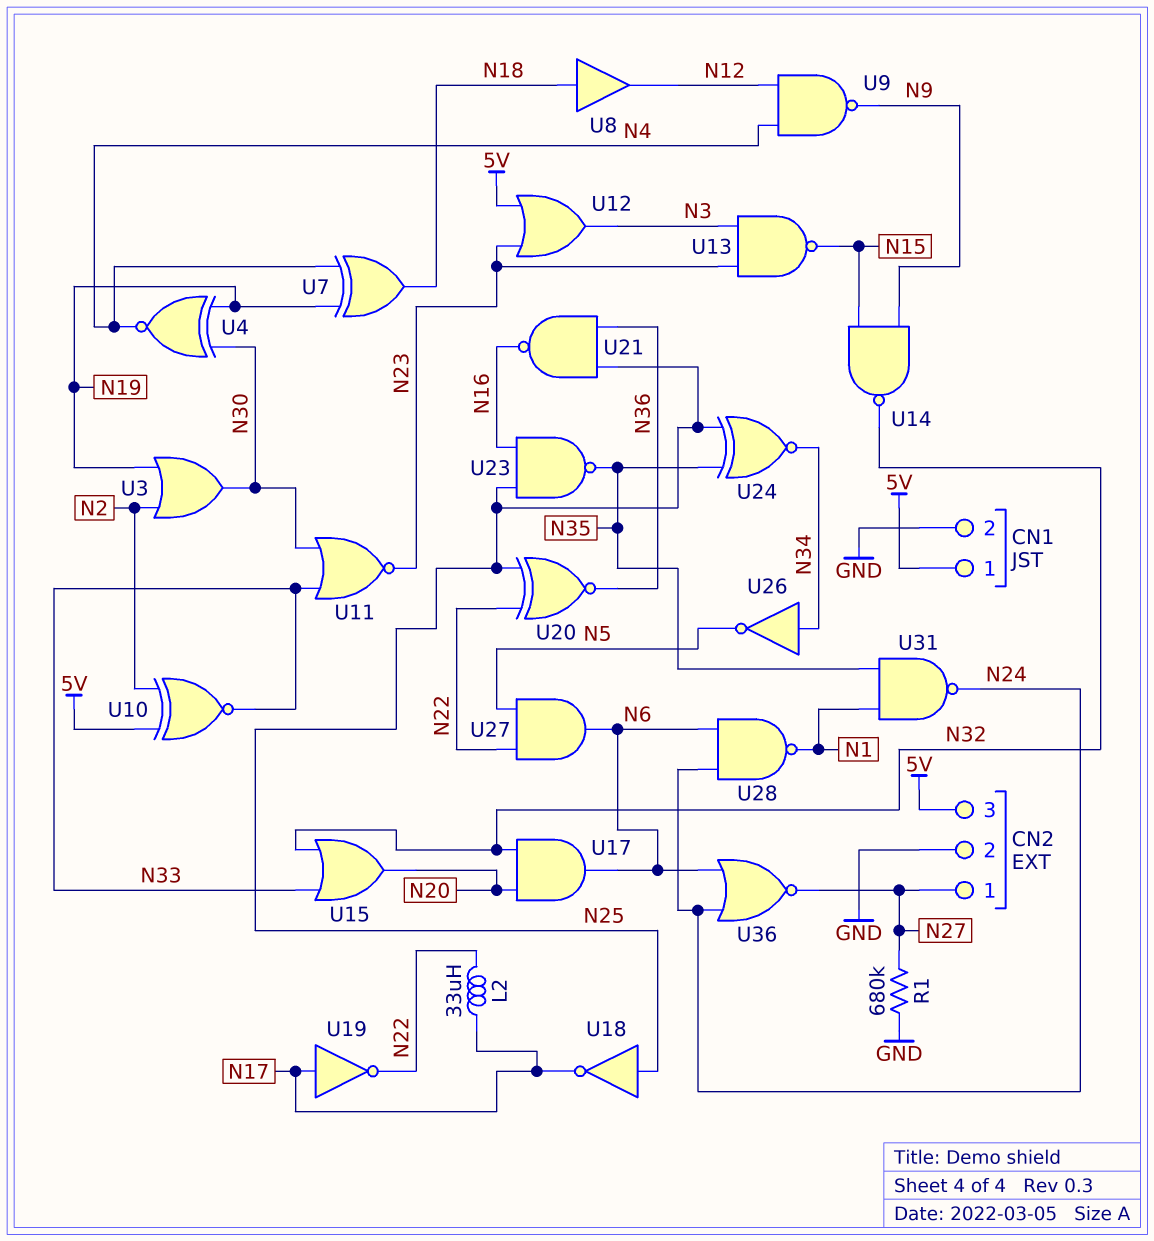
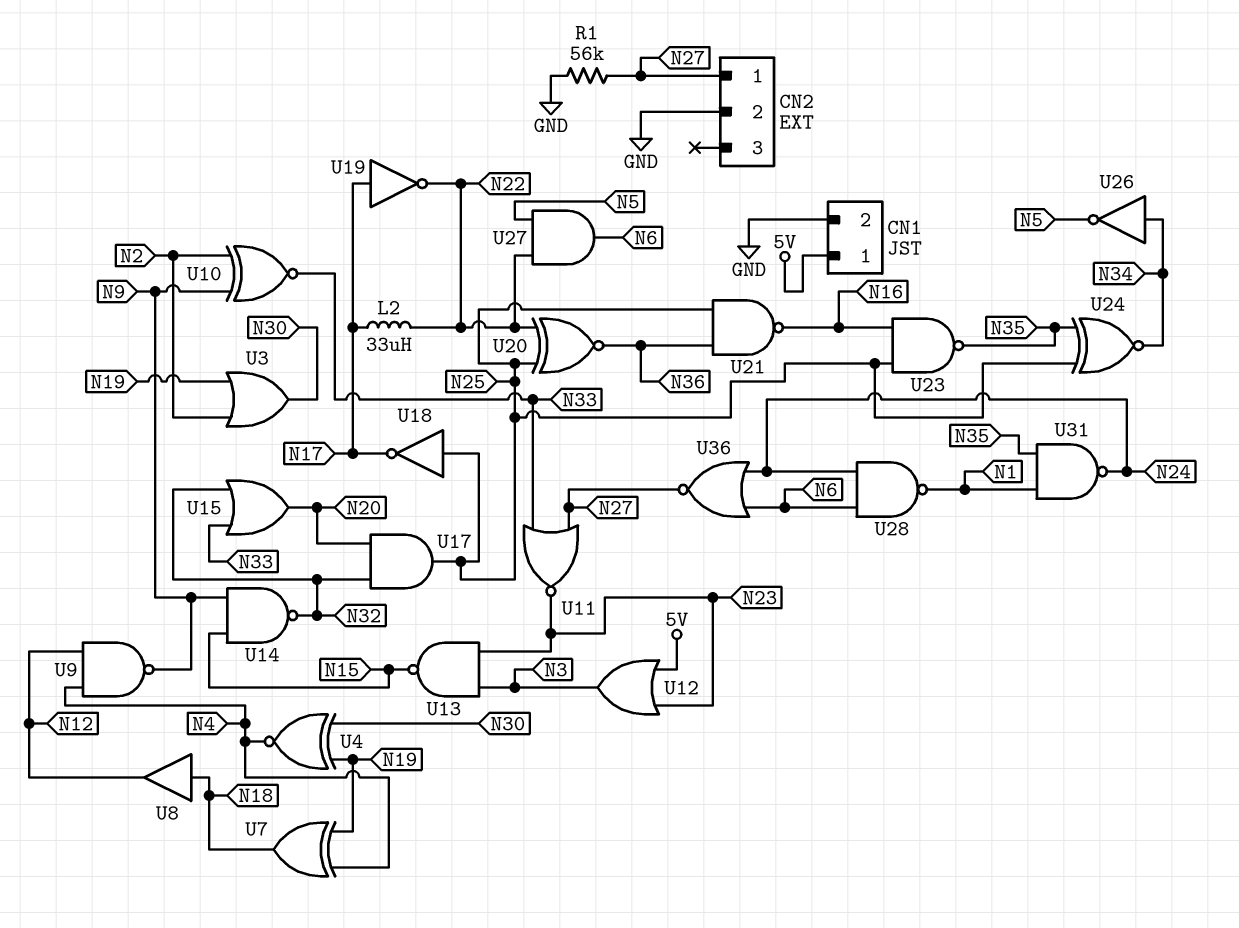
CN2 pin 3: 5V -> none
R1: 680k (GND, N27) -> 56k (GND, N27)
U10: XNOR (in 5V, in N2, out N33) -> XNOR (in N2, in N9, out N33)
U11: NOR (in N30, in N33, out N23) -> NOR (in N27, in N33, out N23)
U17: AND (in N20, in N32, out N6) -> AND (in N20, in N32, out N25)

